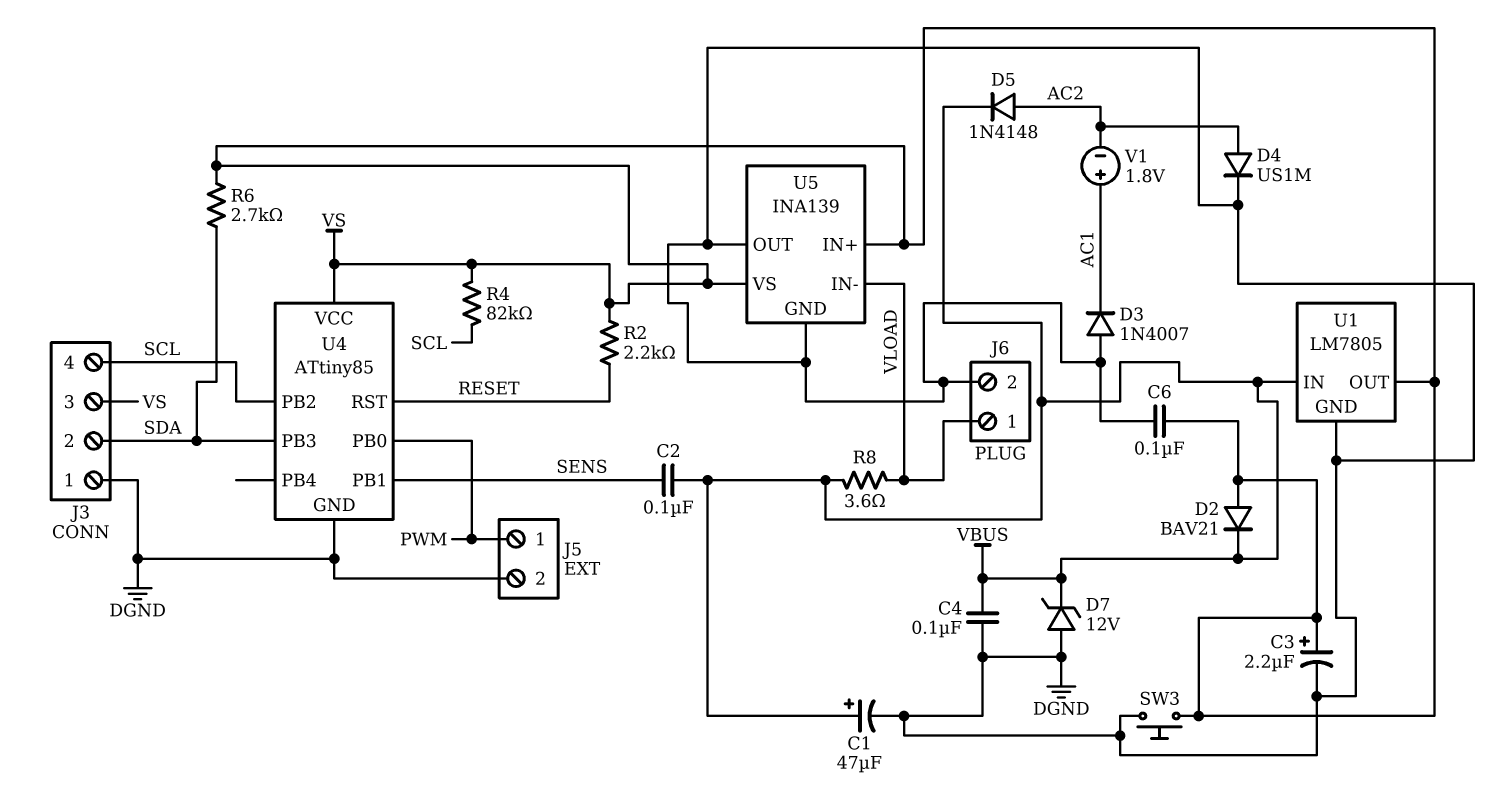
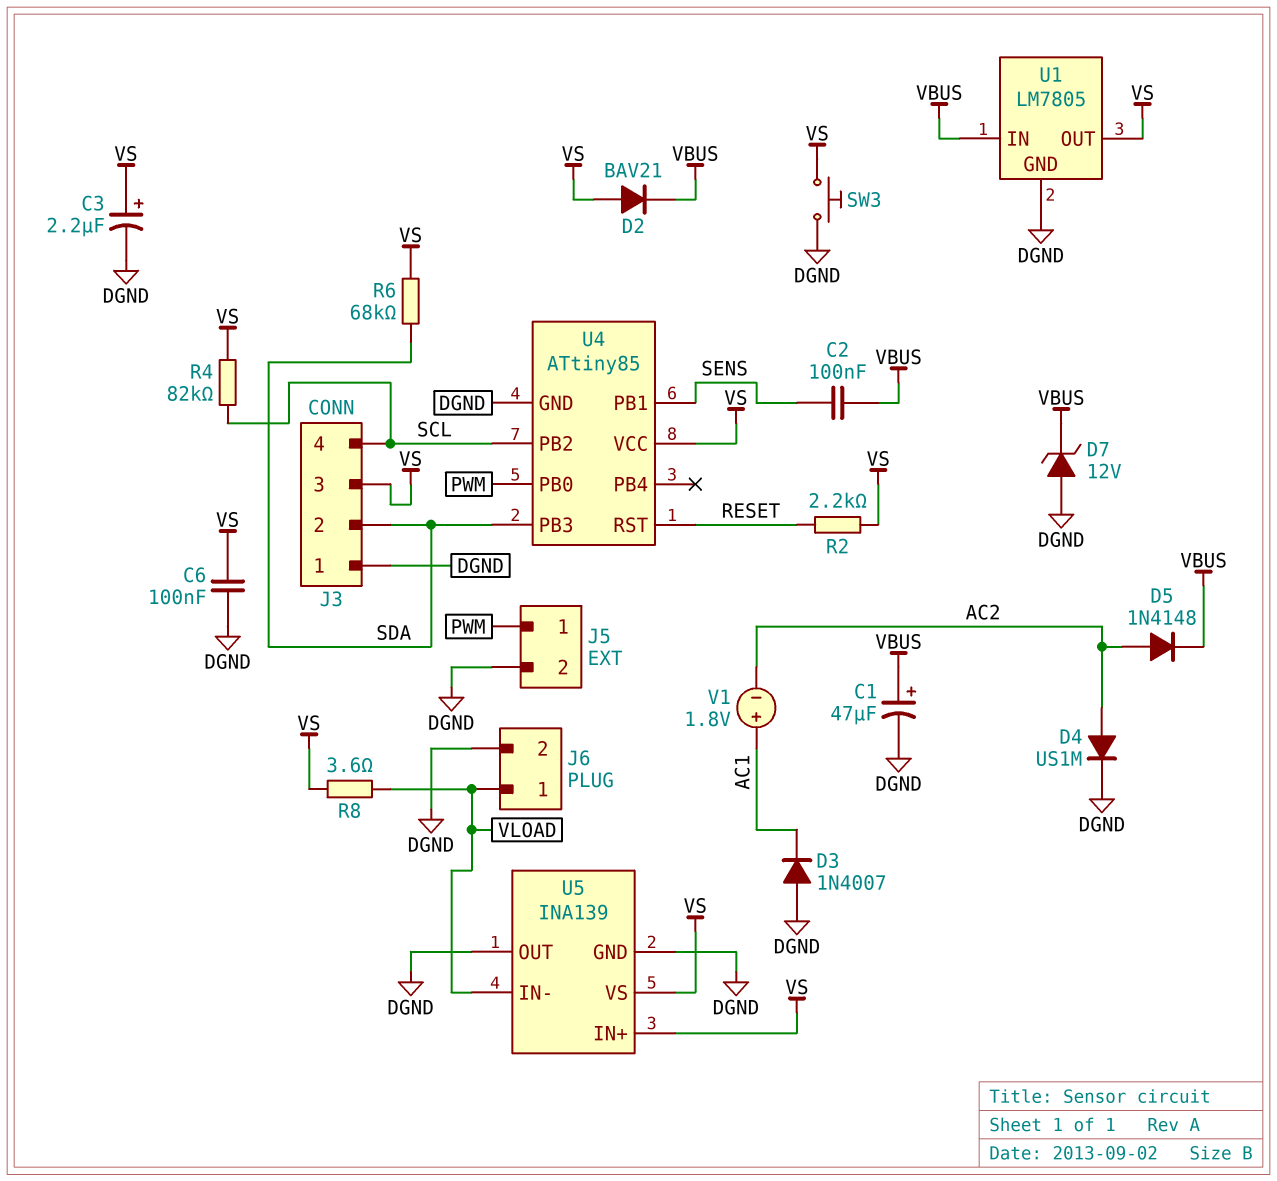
C4: 100nF (DGND, VBUS) -> none
R6: 2.7k (SDA, VS) -> 68k (SDA, VS)
R8: 3.6 (VBUS, VLOAD) -> 3.6 (VLOAD, VS)

